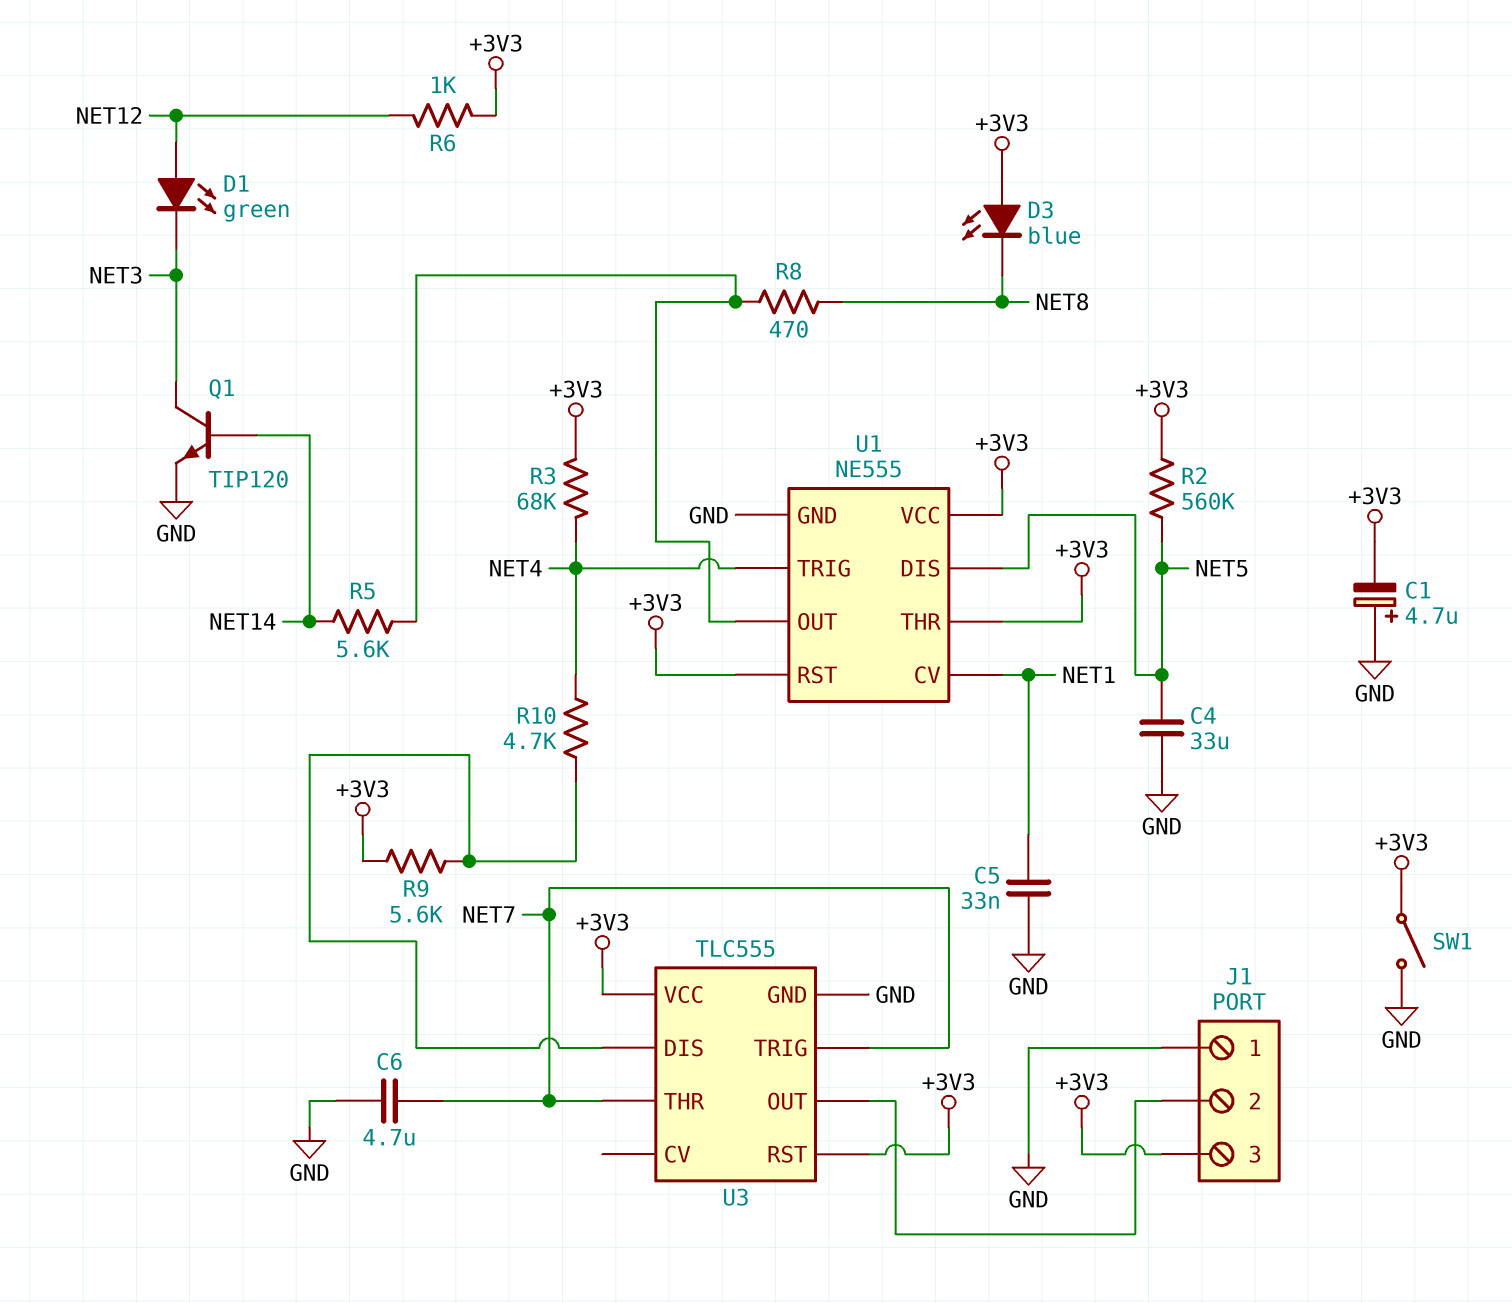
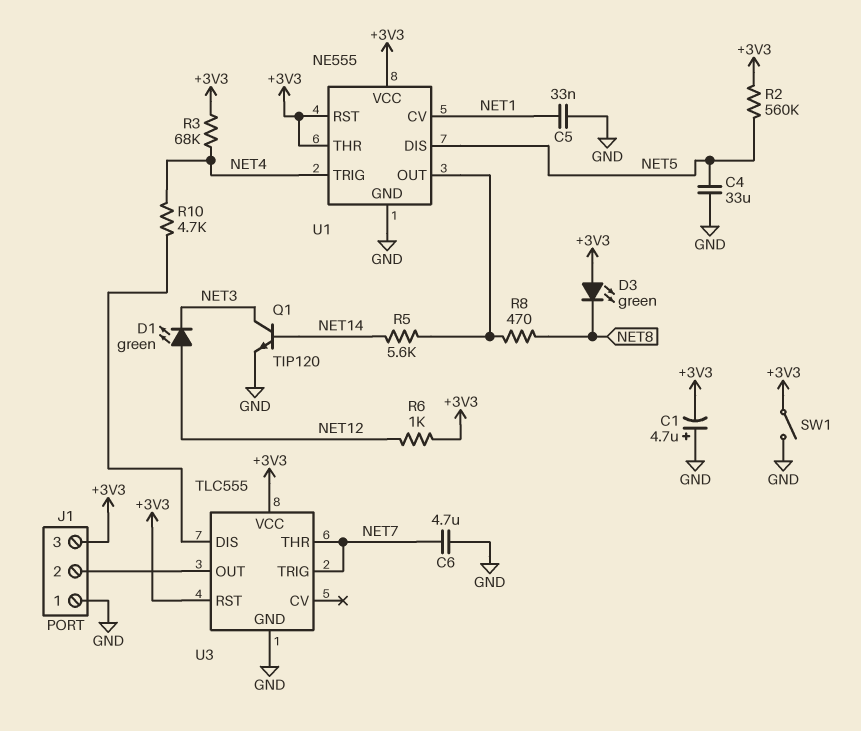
D3: LED blue (A +3V3, K NET8) -> LED green (A +3V3, K NET8)
R9: 5.6k (+3V3, U3/DIS) -> none

